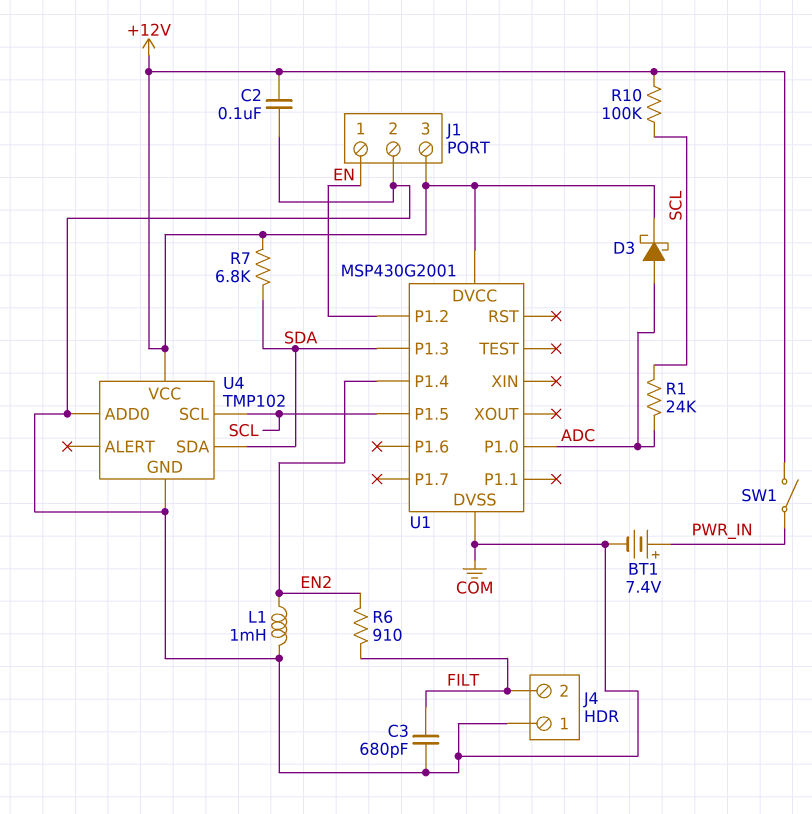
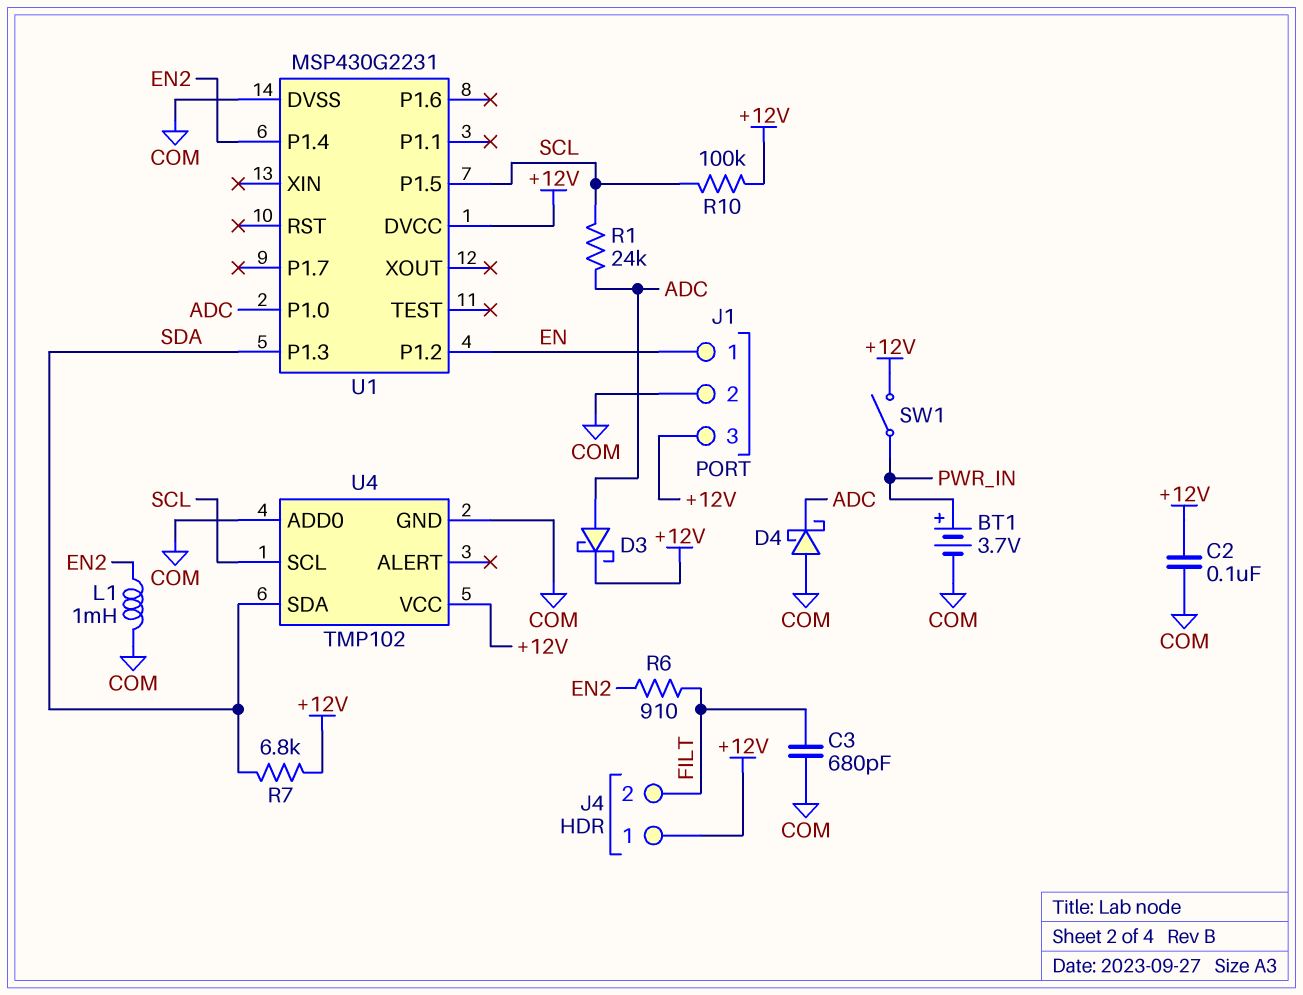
BT1: 7.4V (plus PWR_IN, minus COM) -> 3.7V (plus PWR_IN, minus COM)
D4: none -> schottky (A COM, K ADC)
J4 pin 1: COM -> +12V
U1: MSP430G2001 -> MSP430G2231

